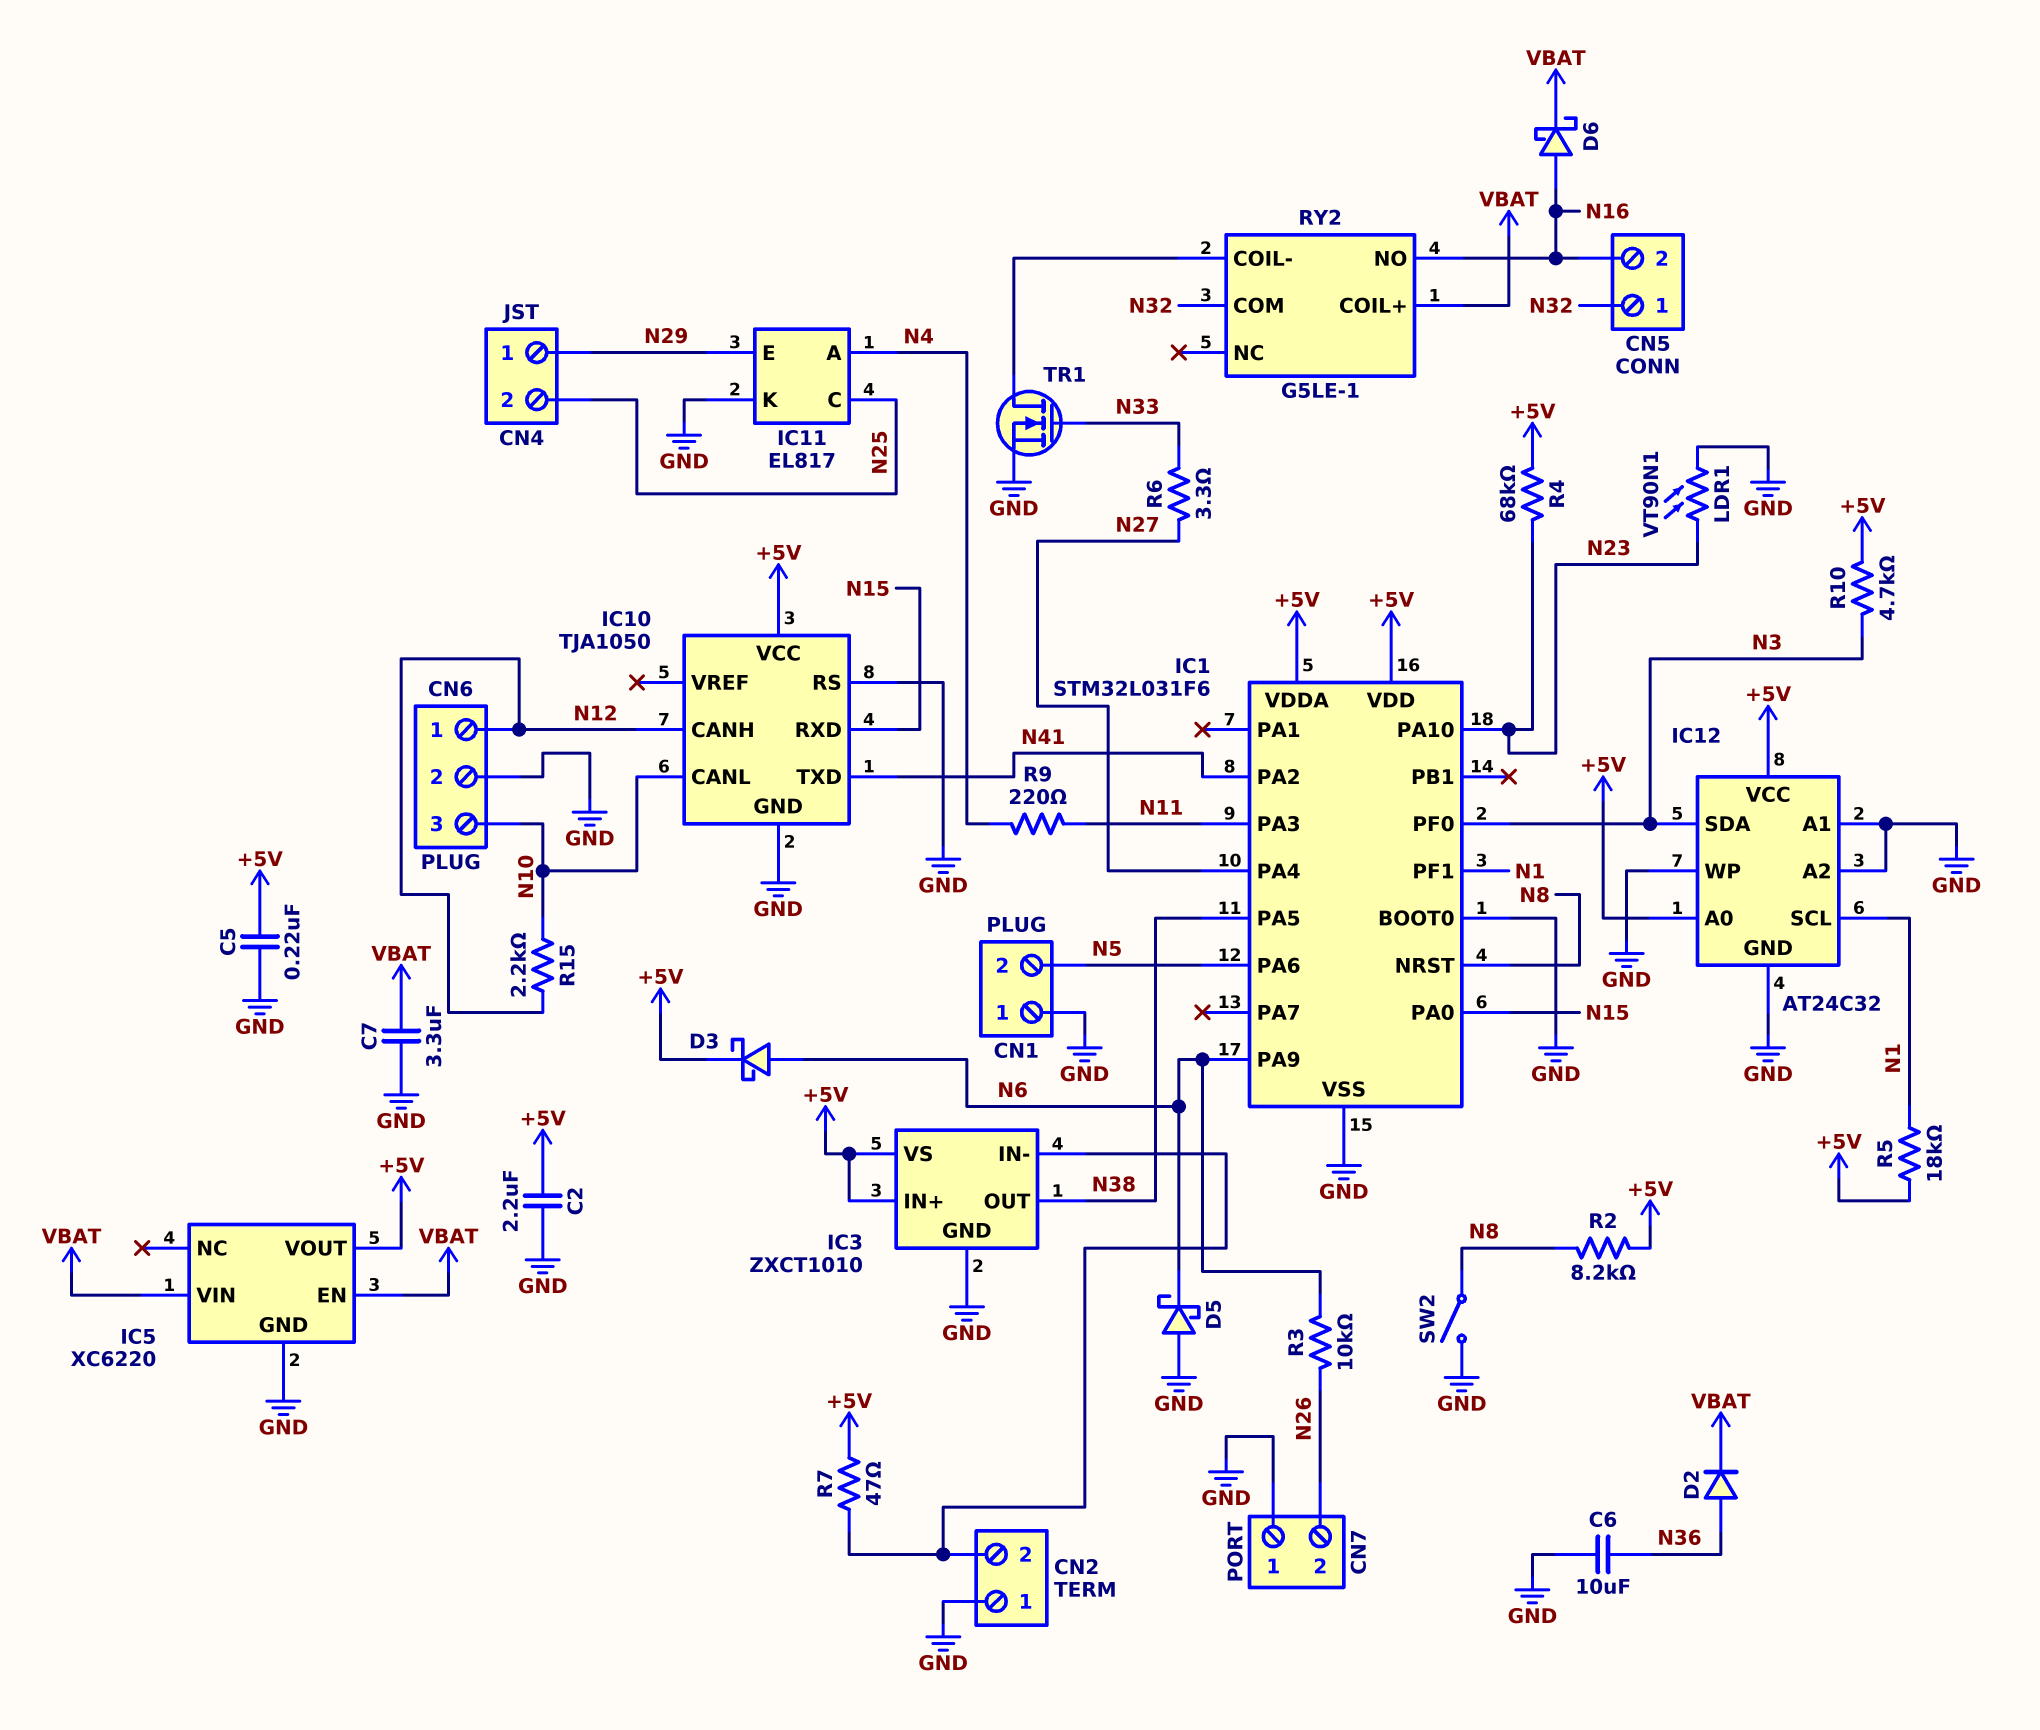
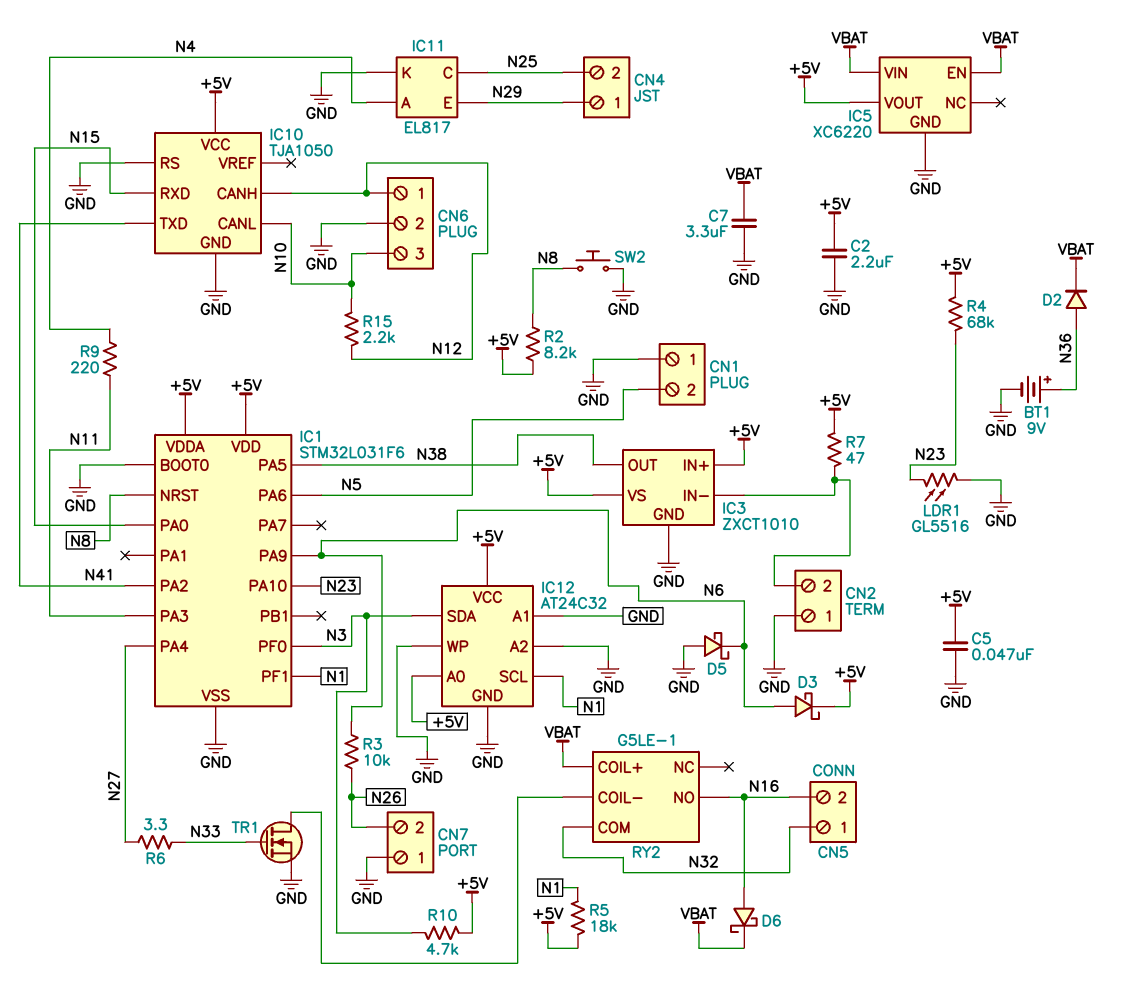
BT1: none -> 9V (plus N36, minus GND)
C5: 220nF (+5V, GND) -> 47nF (+5V, GND)
C6: 10uF (GND, N36) -> none
LDR1: VT90N1 (GND, N23) -> GL5516 (GND, N23)
SW2: switch (GND, N8) -> button (GND, N8)

